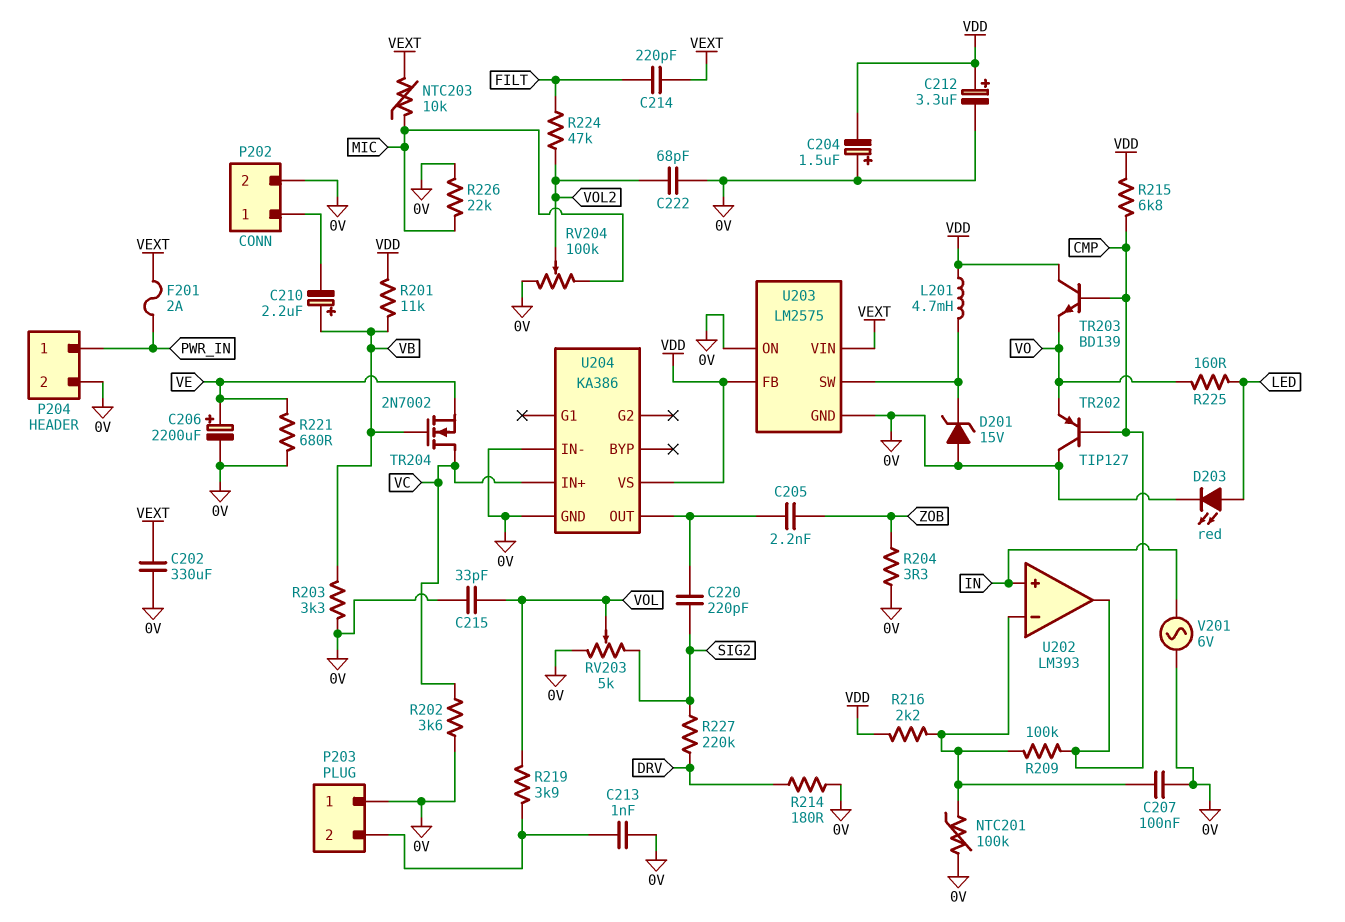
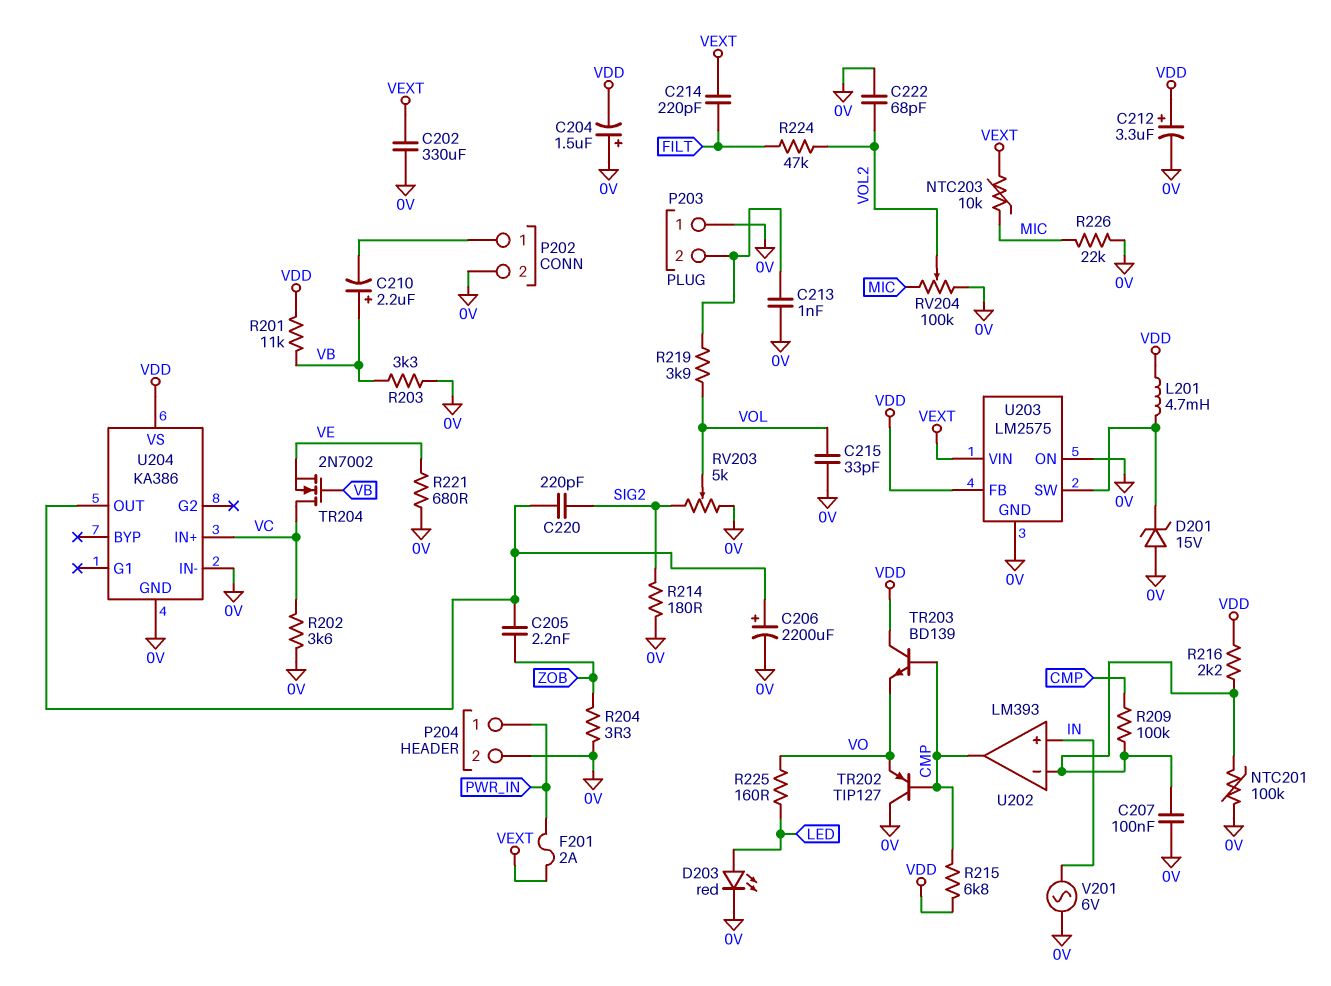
C206: 2200uF (plus VE, minus 0V) -> 2200uF (plus U204/OUT, minus 0V)
R214: 180 (0V, DRV) -> 180 (0V, SIG2)
R227: 220k (DRV, SIG2) -> none

